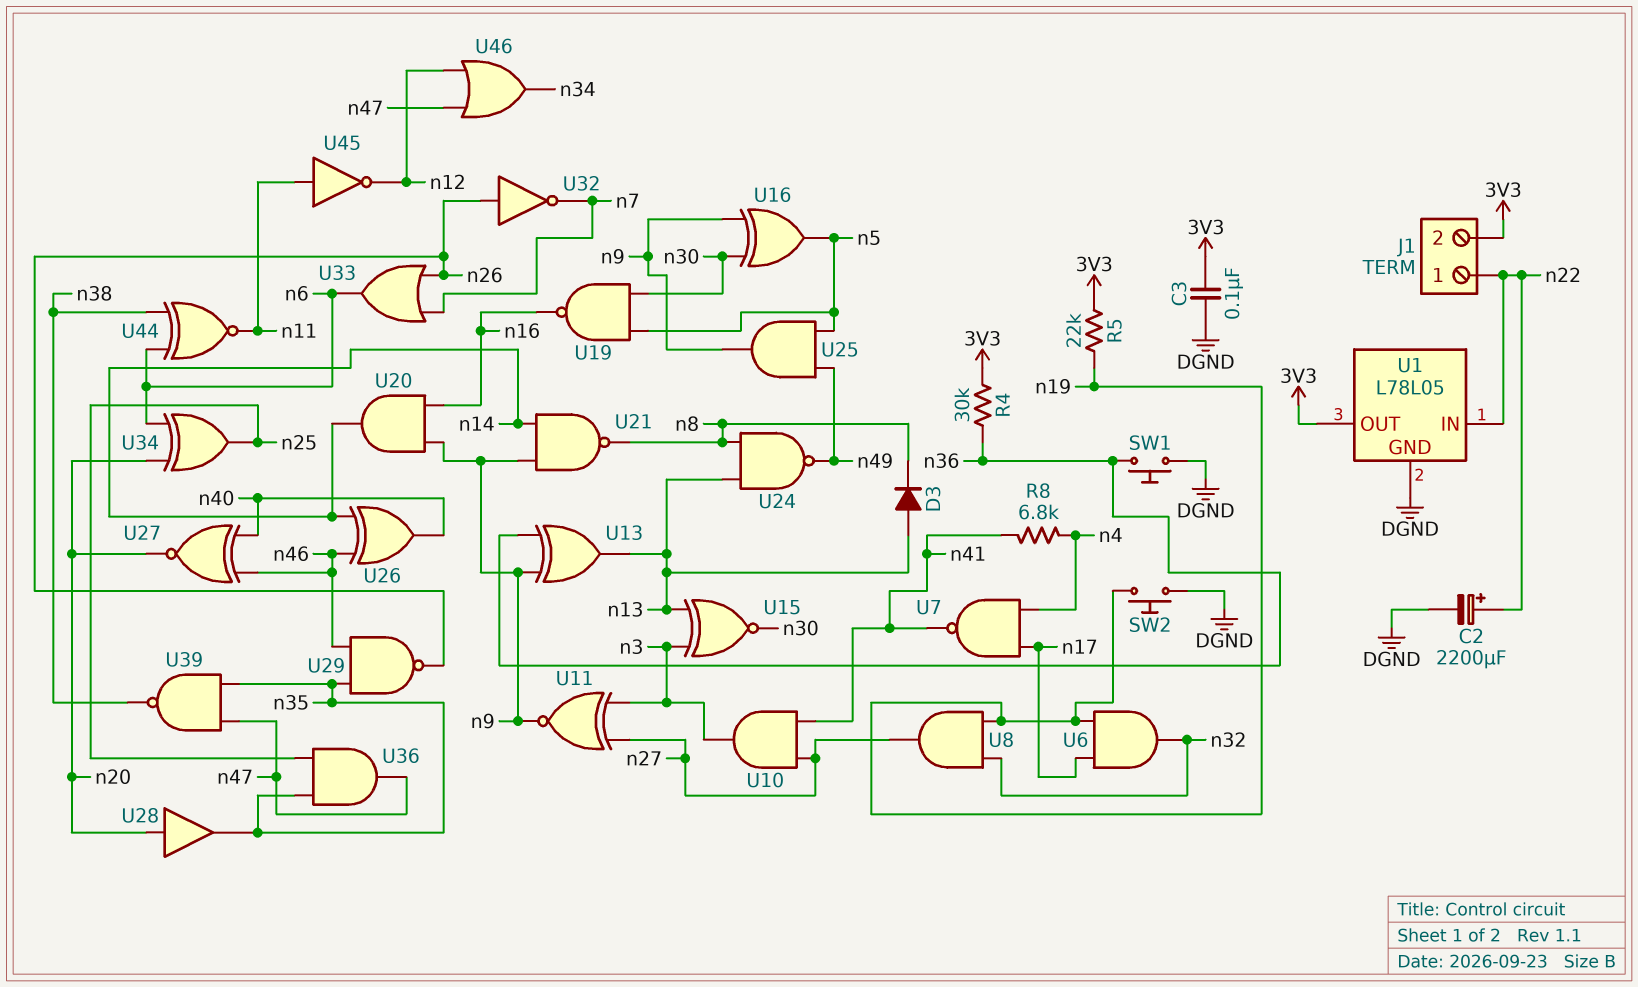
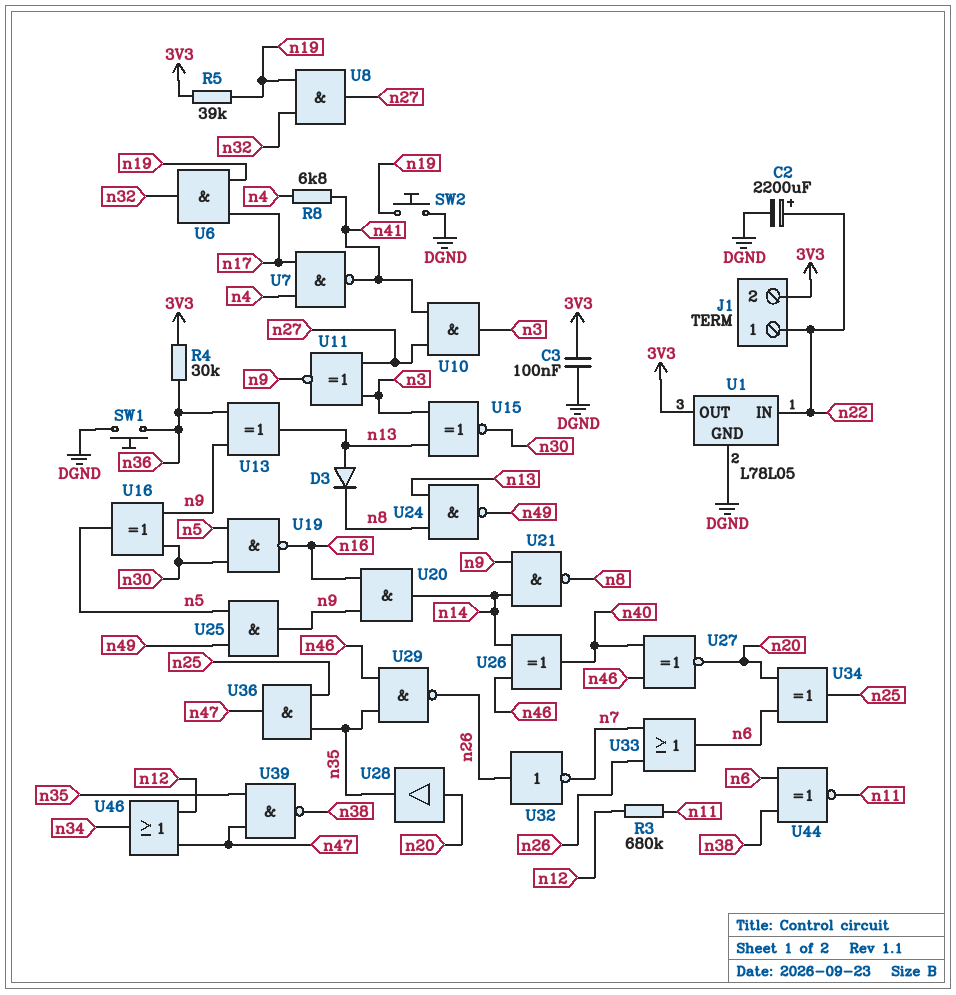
R3: none -> 680k (n11, n12)
R5: 22k (3V3, n19) -> 39k (3V3, n19)
U45: NOT (in n11, out n12) -> none

